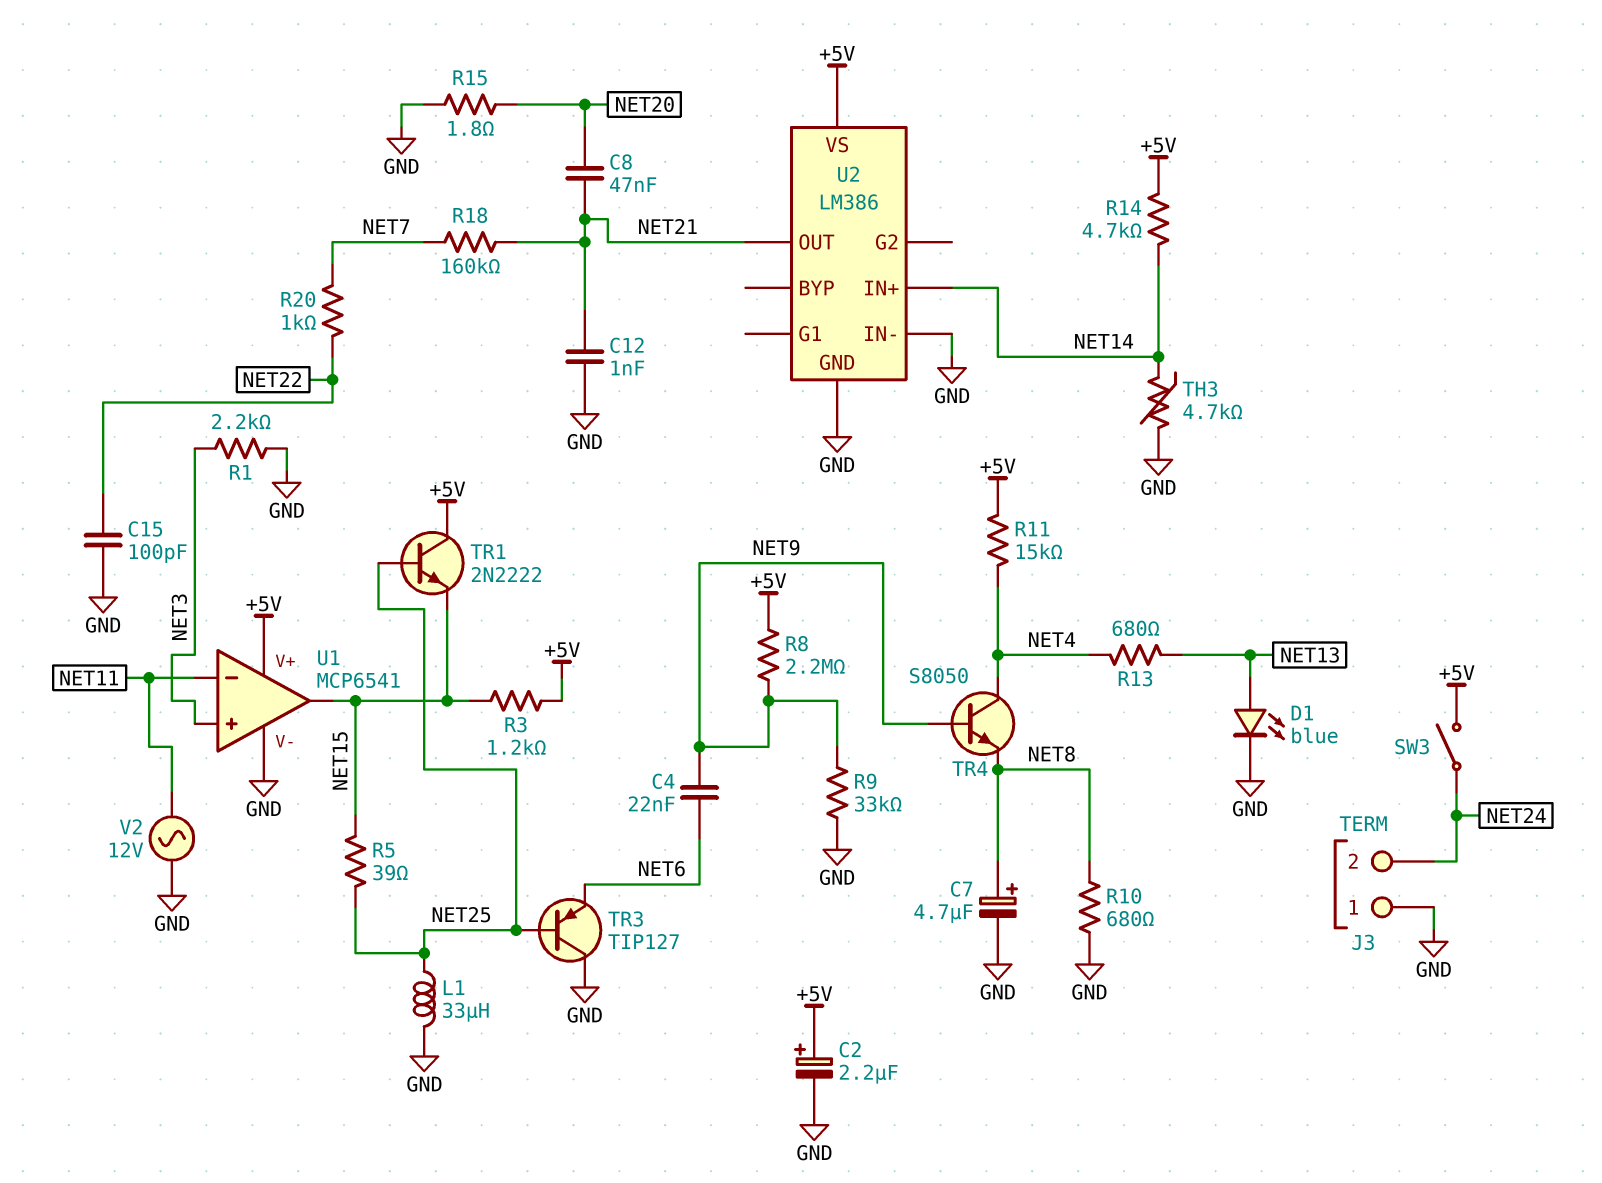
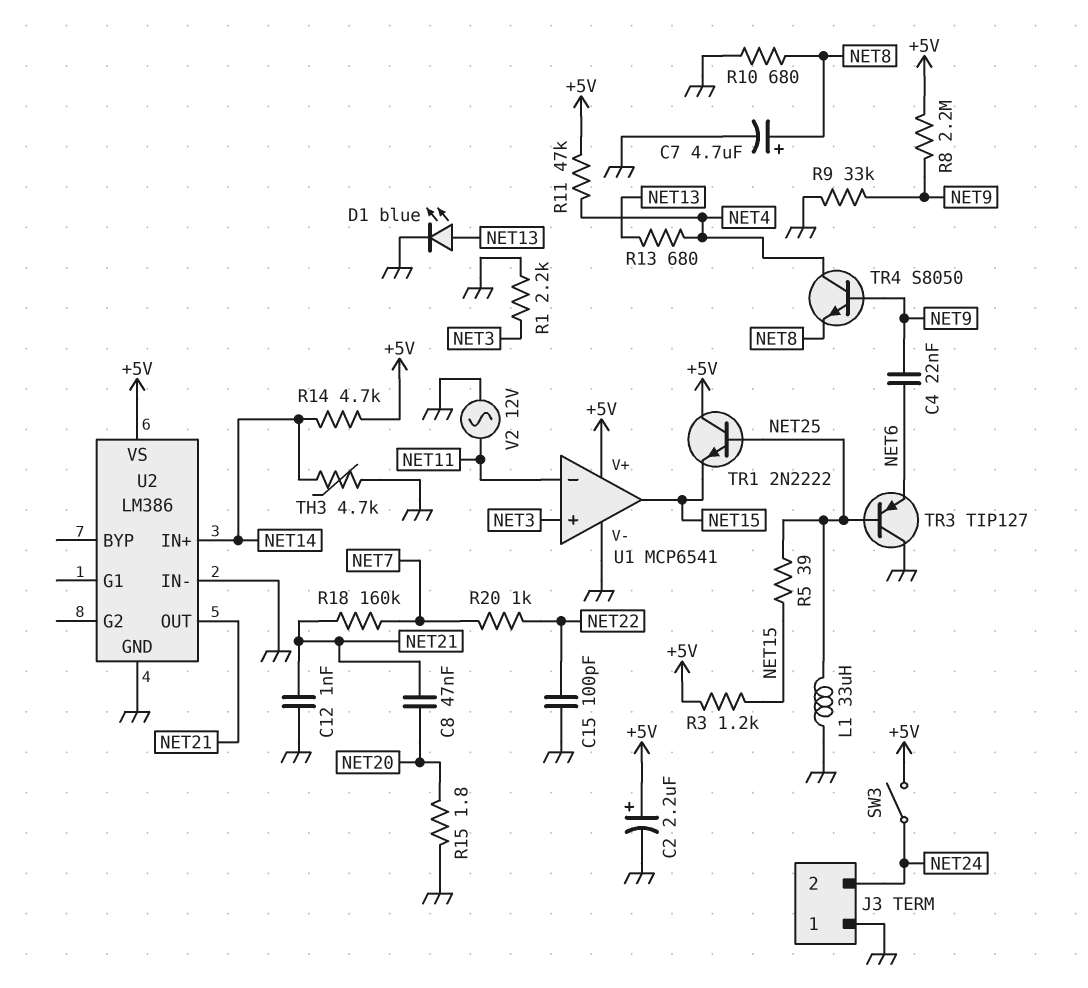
R11: 15k (+5V, NET4) -> 47k (+5V, NET4)

